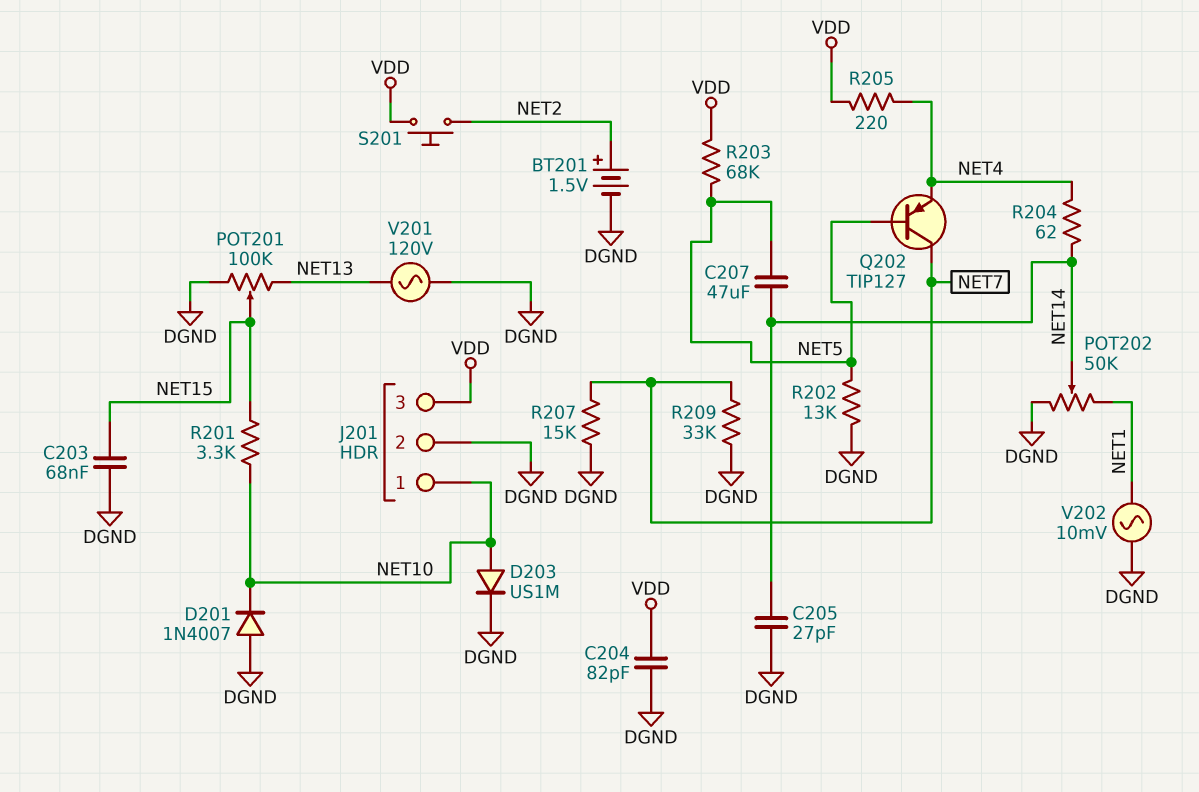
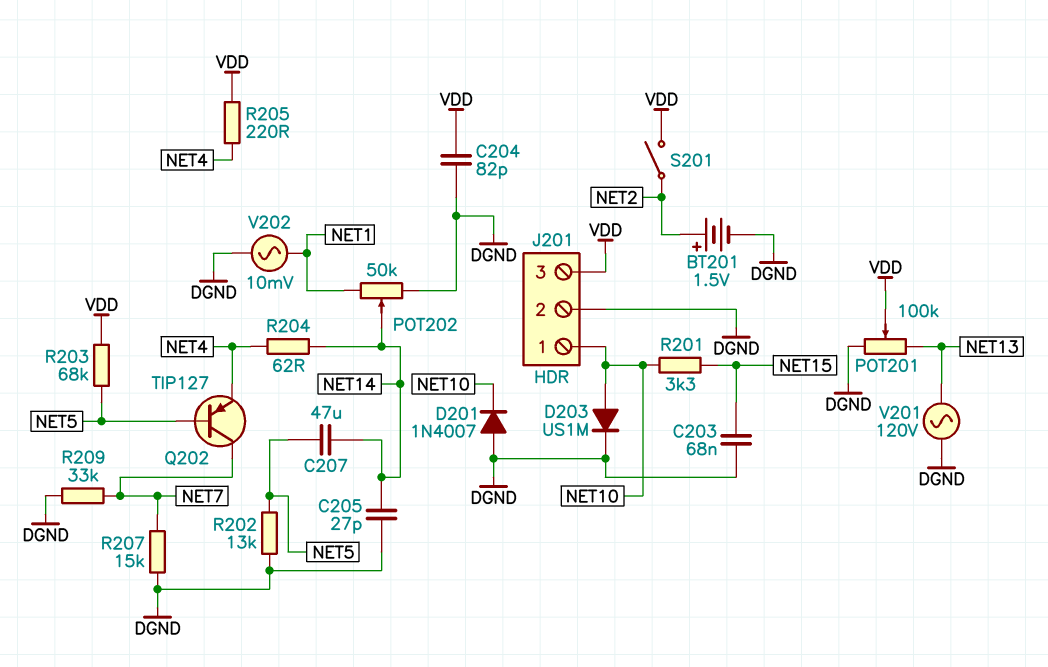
POT201: 100k (DGND, NET13, wiper NET15) -> 100k (DGND, NET13, wiper VDD)
S201: button (NET2, VDD) -> switch (NET2, VDD)

